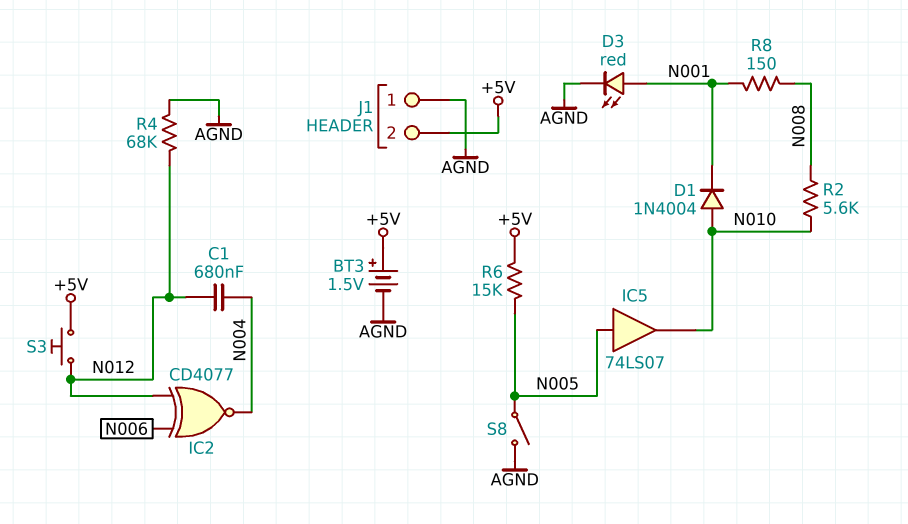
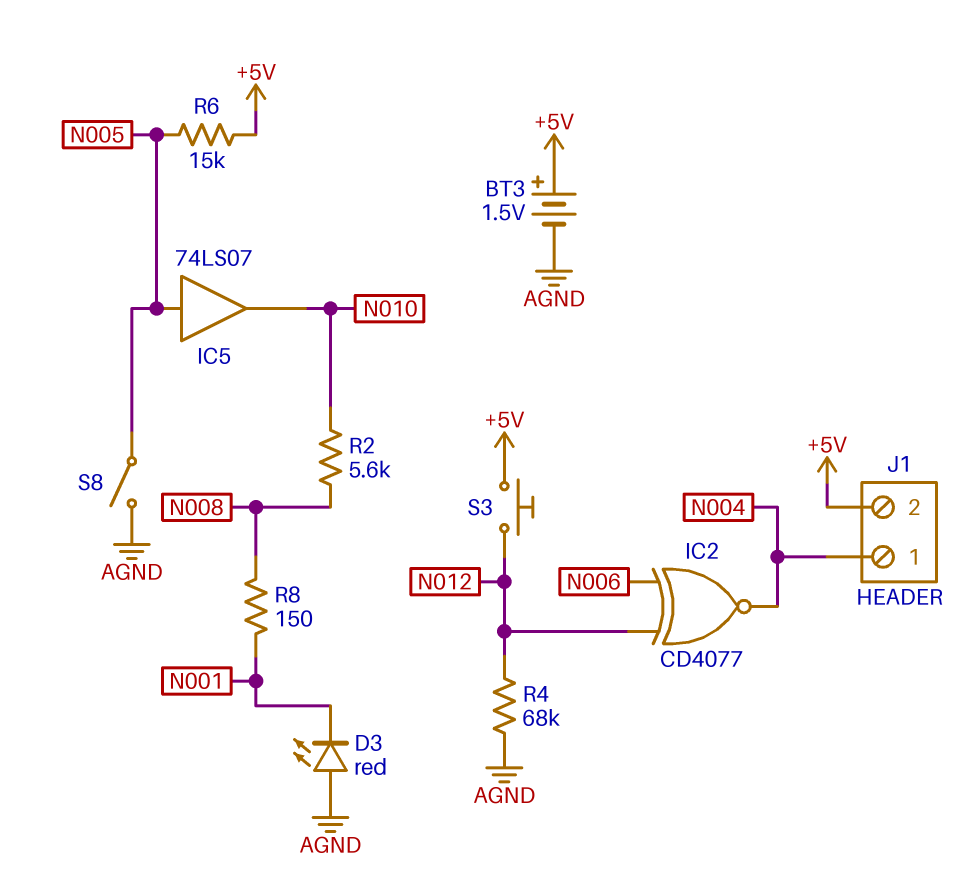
C1: 680nF (N004, N012) -> none
D1: diode 1N4004 (A N010, K N001) -> none
D3: LED red (A N001, K AGND) -> LED red (A AGND, K N001)
J1 pin 1: AGND -> N004

